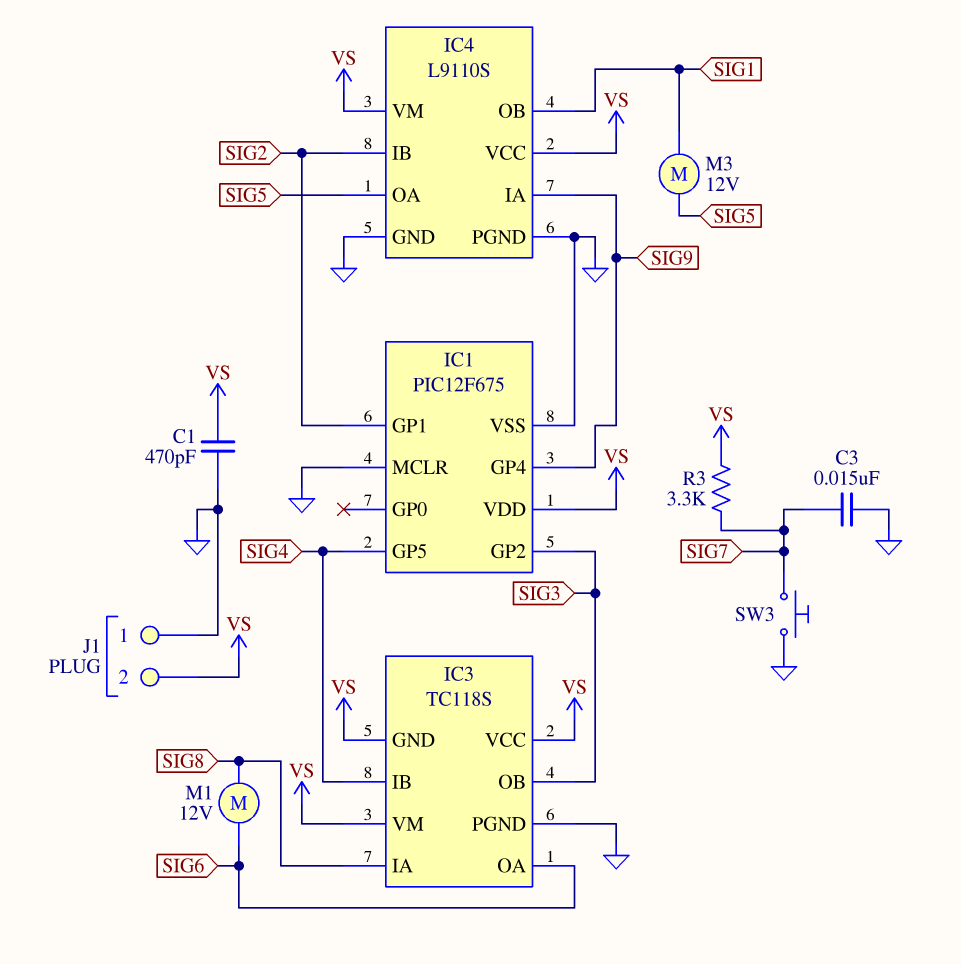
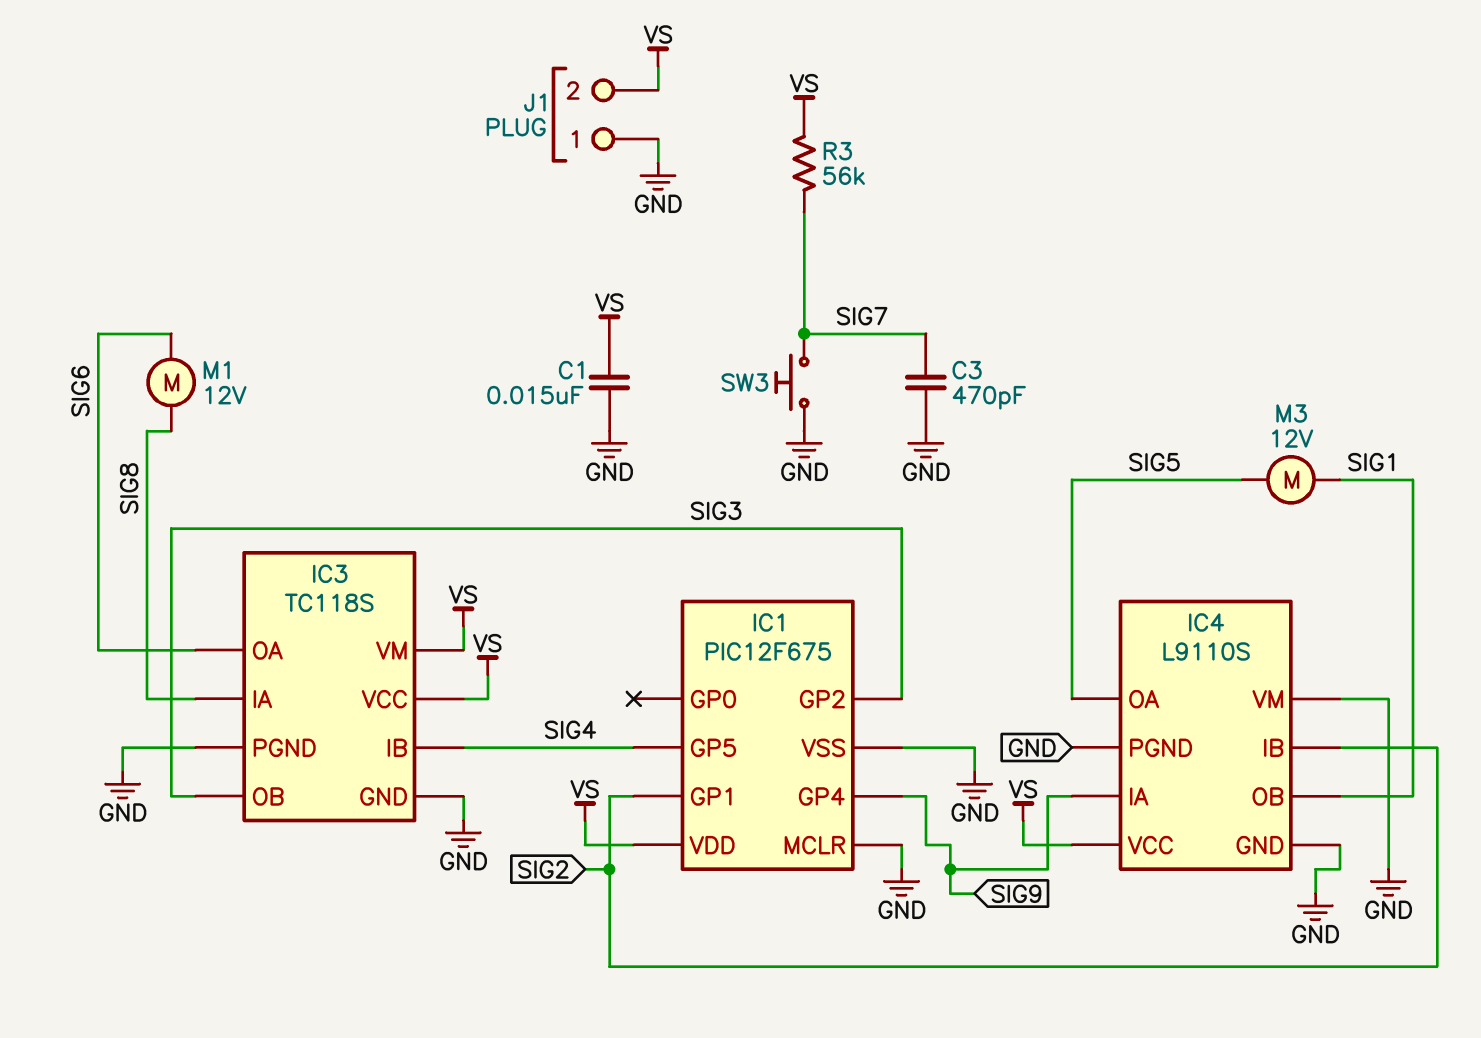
C1: 470pF (GND, VS) -> 15nF (GND, VS)
C3: 15nF (GND, SIG7) -> 470pF (GND, SIG7)
IC3 pin GND: VS -> GND
IC4 pin VM: VS -> GND
R3: 3.3k (SIG7, VS) -> 56k (SIG7, VS)

